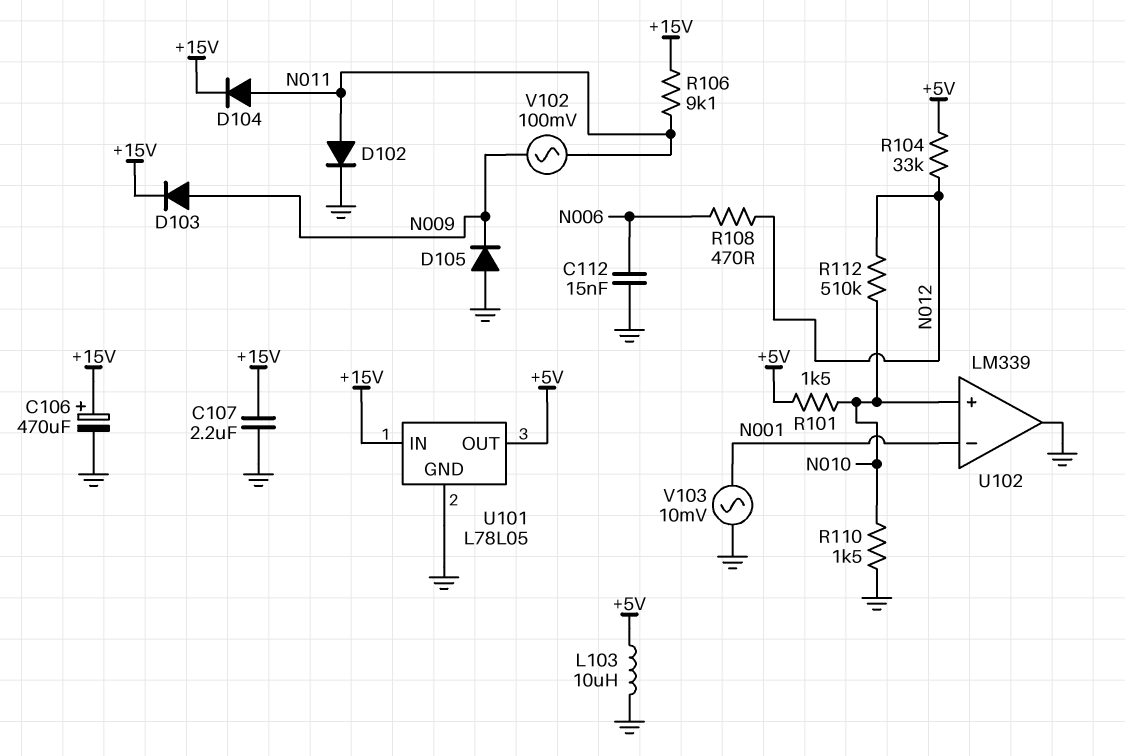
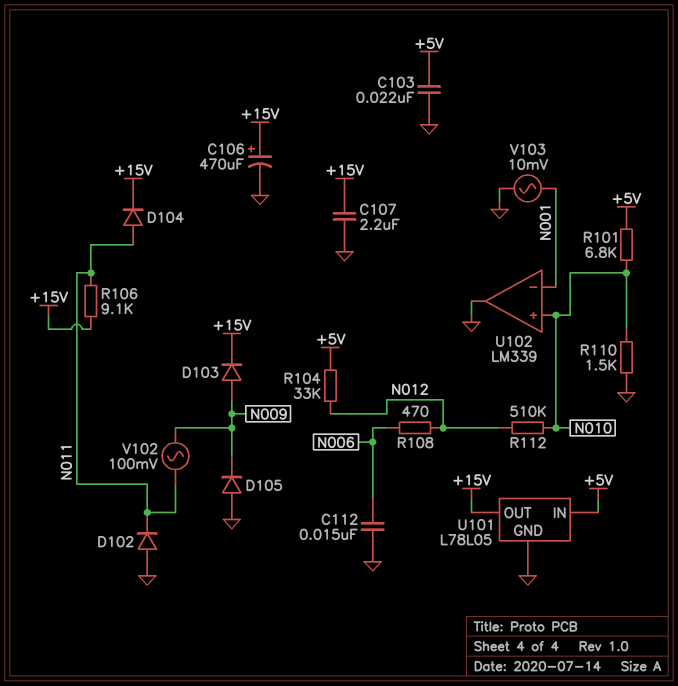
C103: none -> 22nF (+5V, GND)
D102: diode (A N011, K GND) -> diode (A GND, K N011)
L103: 10uH (+5V, GND) -> none
R101: 1.5k (+5V, N010) -> 6.8k (+5V, N010)
U101 pin IN: +15V -> +5V
U101 pin OUT: +5V -> +15V

